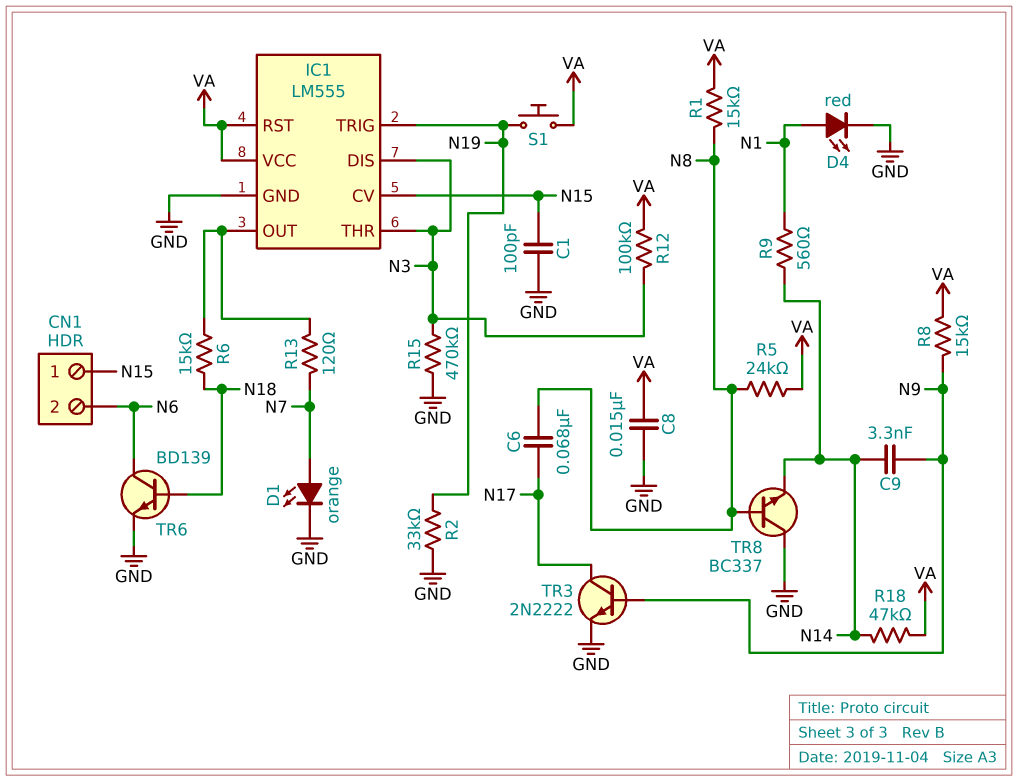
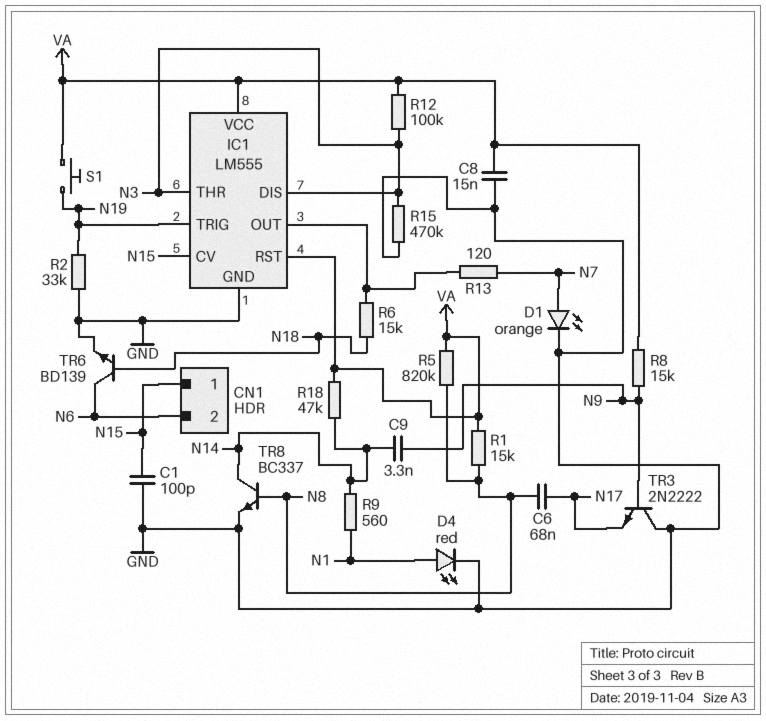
R5: 24k (N8, VA) -> 820k (N8, VA)
TR3: NPN 2N2222 (B N9, C N17, E GND) -> NPN 2N2222 (B N9, C GND, E N17)
TR8: NPN BC337 (B N8, C GND, E N14) -> NPN BC337 (B N8, C N14, E GND)

